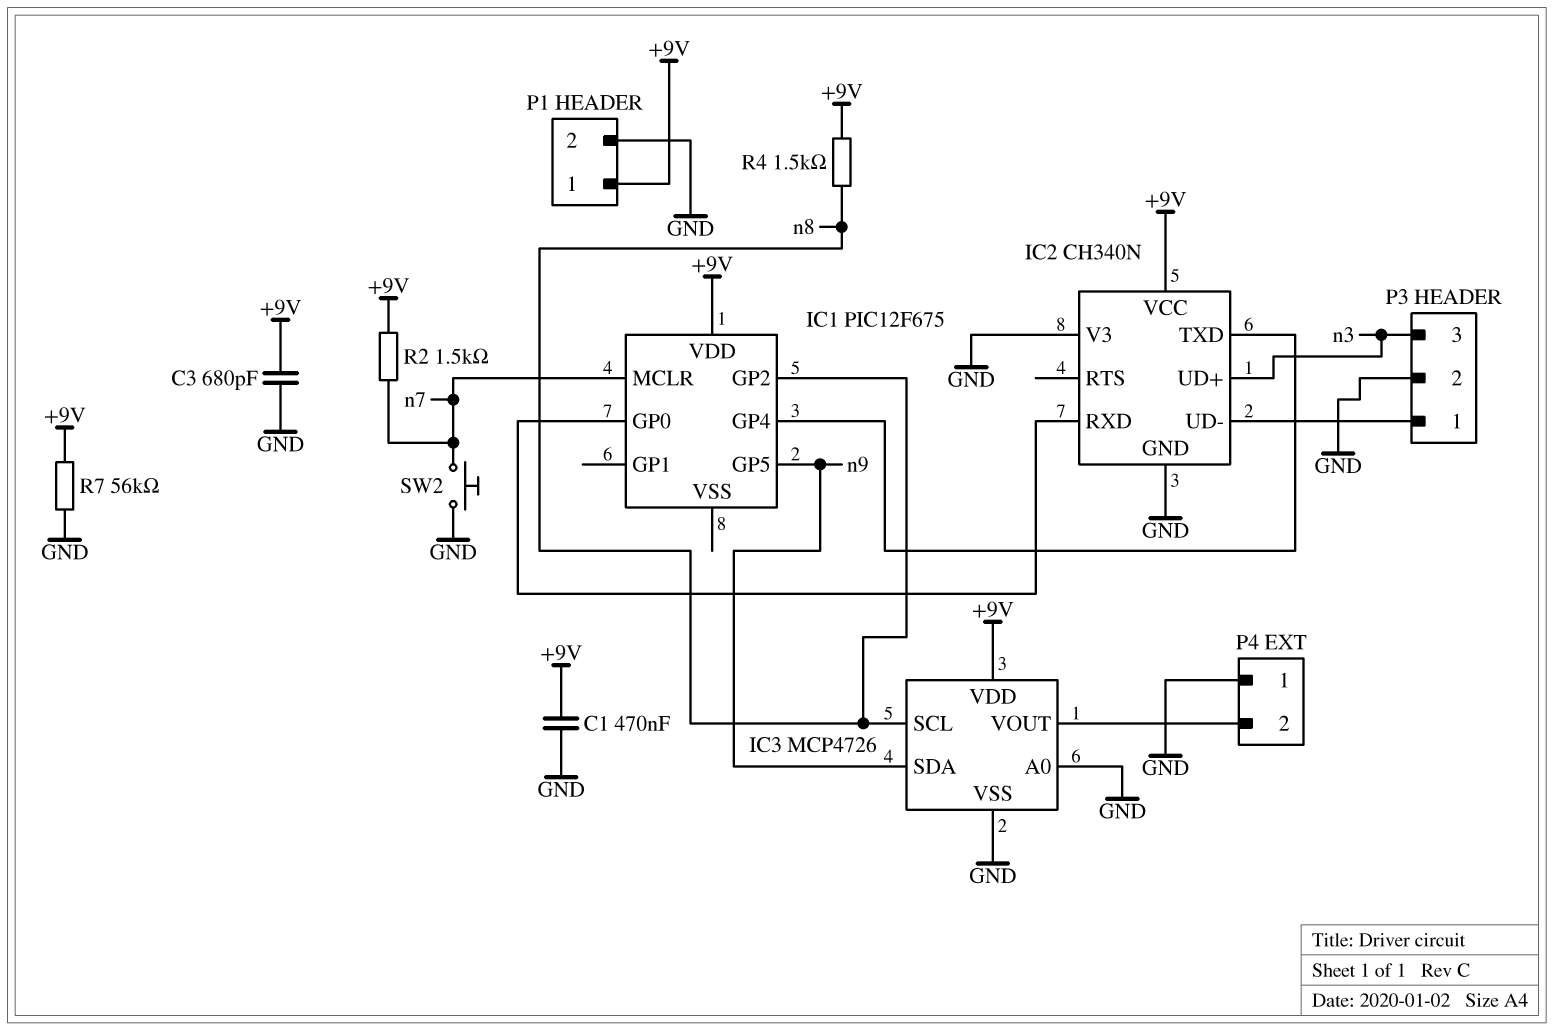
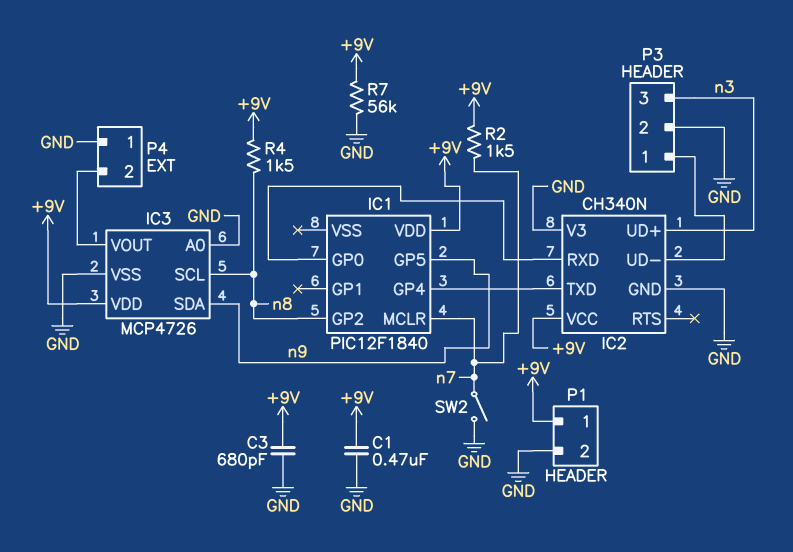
IC1: PIC12F675 -> PIC12F1840
SW2: button (GND, n7) -> switch (GND, n7)

